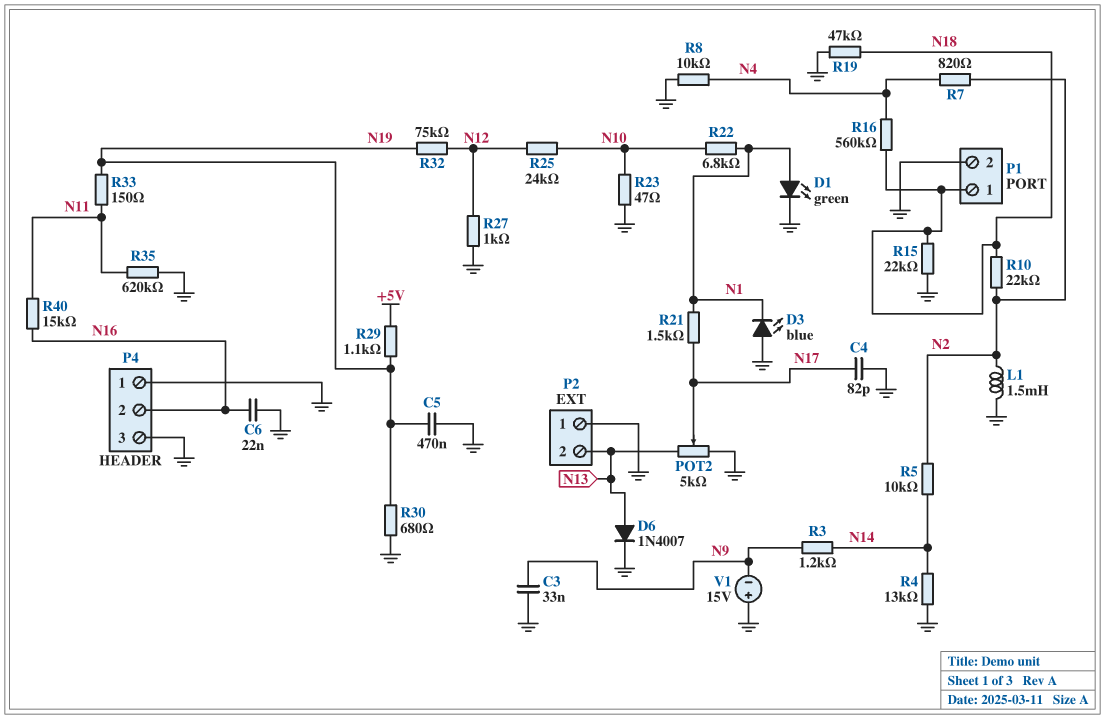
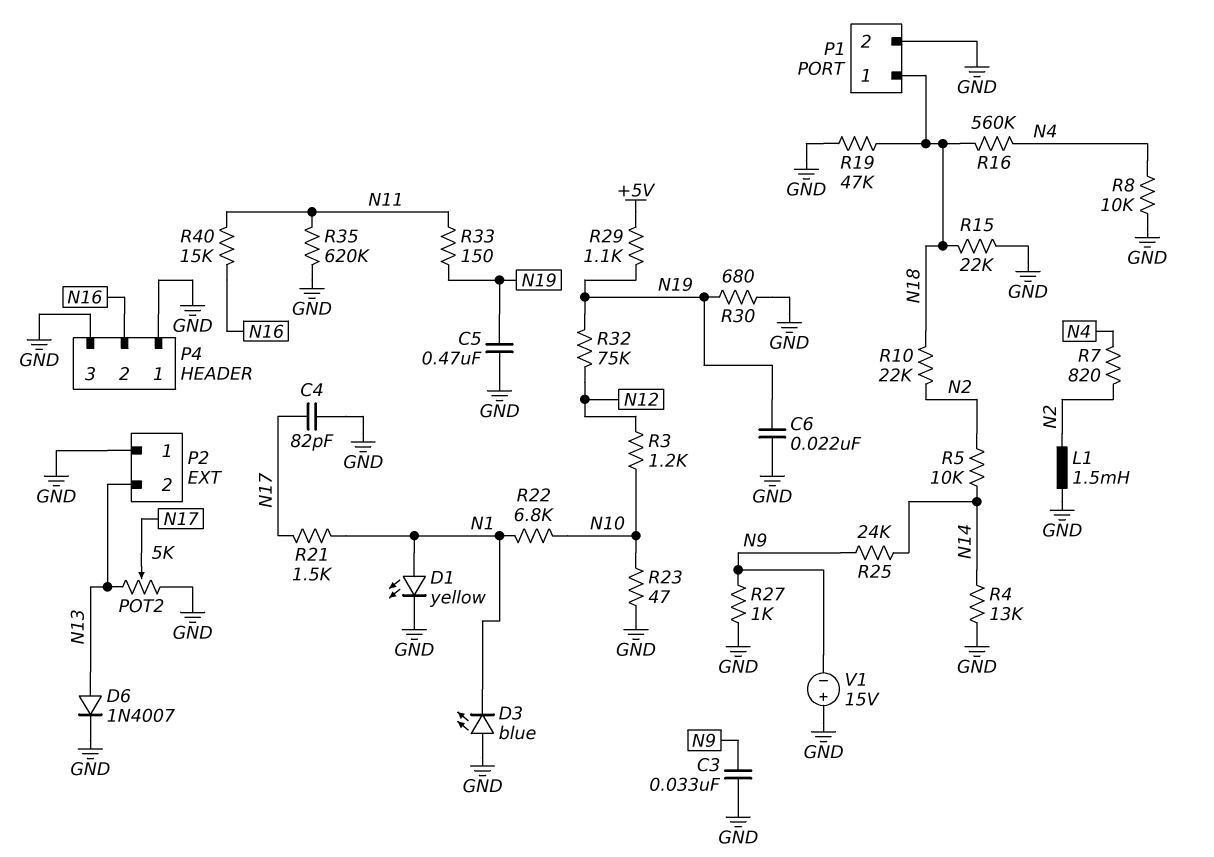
C6: 22nF (GND, N16) -> 22nF (GND, N19)
D1: LED green (A N1, K GND) -> LED yellow (A N1, K GND)
R3: 1.2k (N9, N14) -> 1.2k (N10, N12)
R25: 24k (N10, N12) -> 24k (N9, N14)
R27: 1k (GND, N12) -> 1k (GND, N9)

